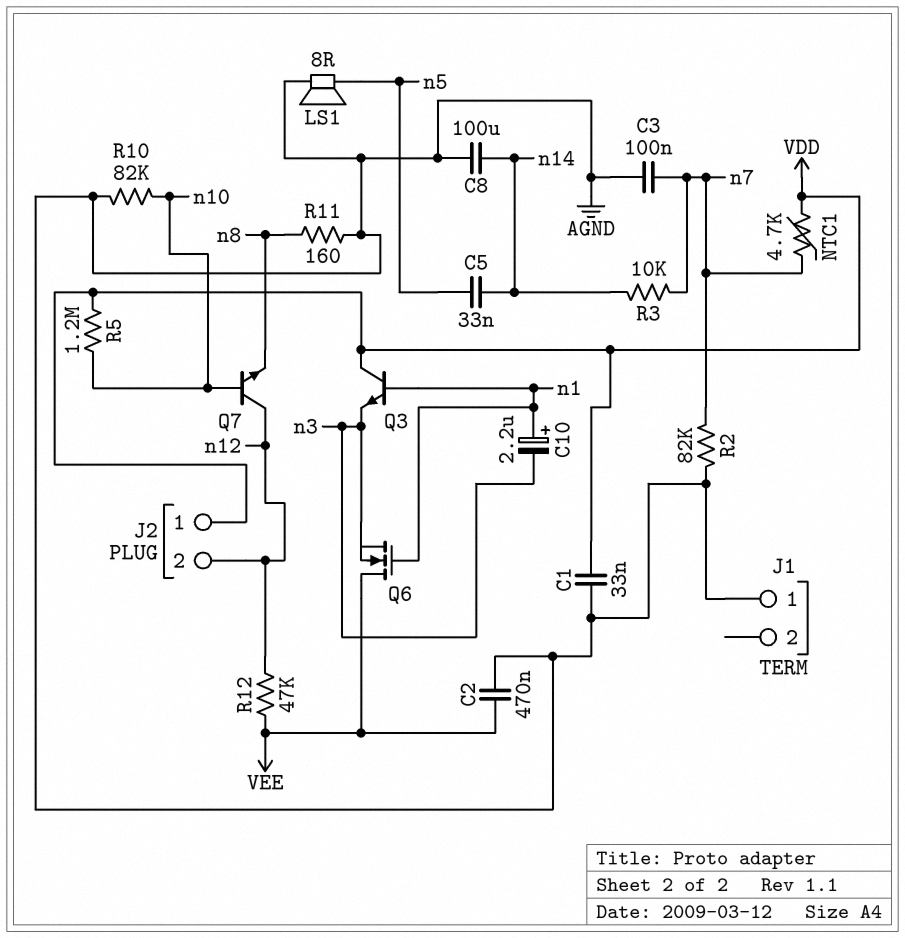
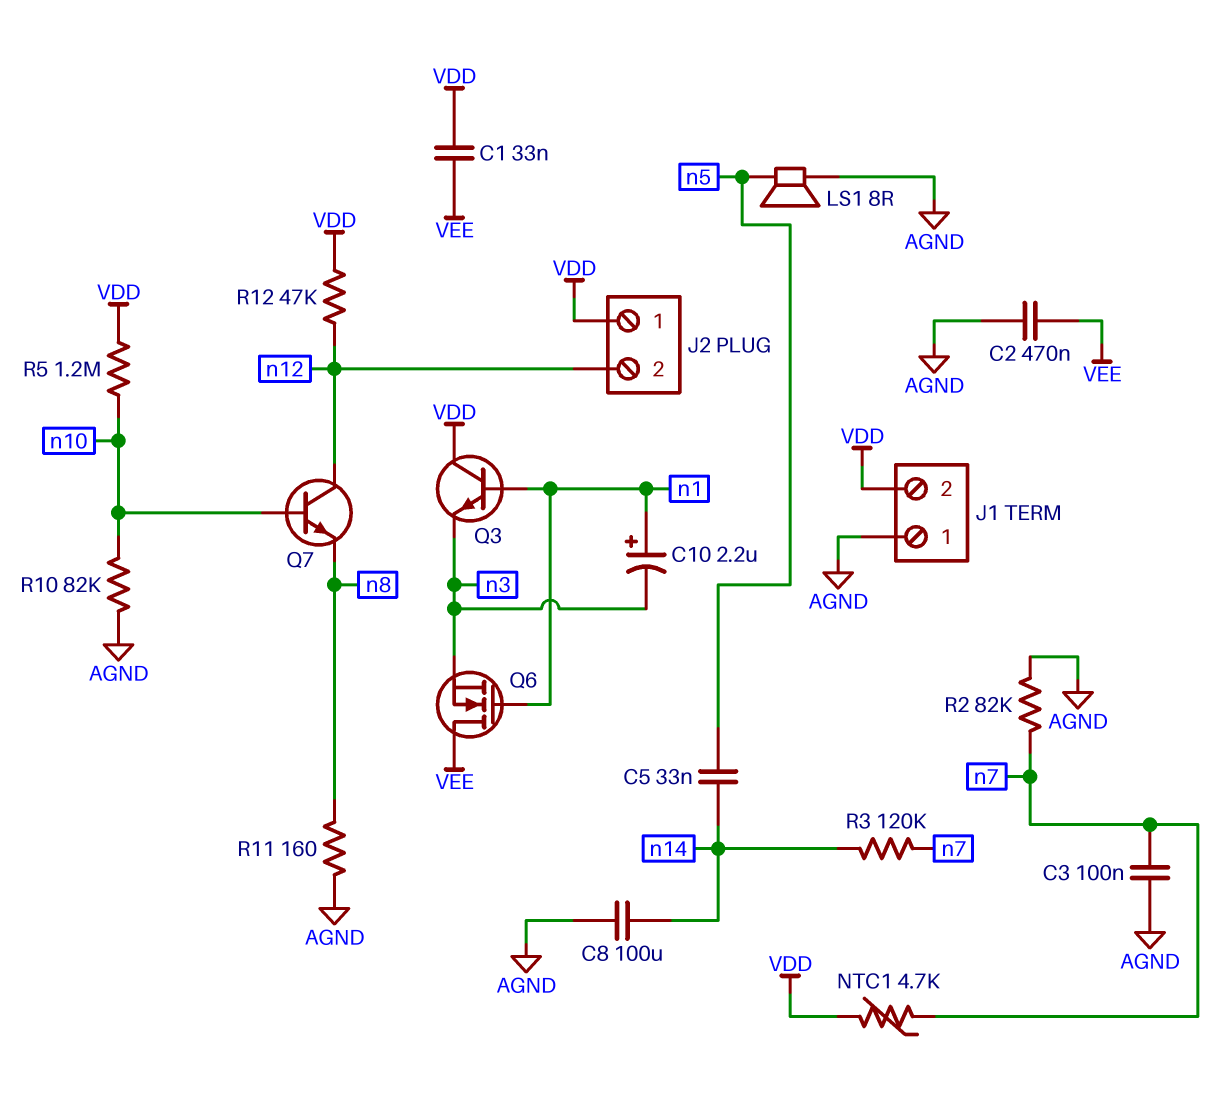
C1: 33nF (AGND, VDD) -> 33nF (VDD, VEE)
J1 pin 2: none -> VDD
R3: 10k (n7, n14) -> 120k (n7, n14)
R12: 47k (VEE, n12) -> 47k (VDD, n12)

